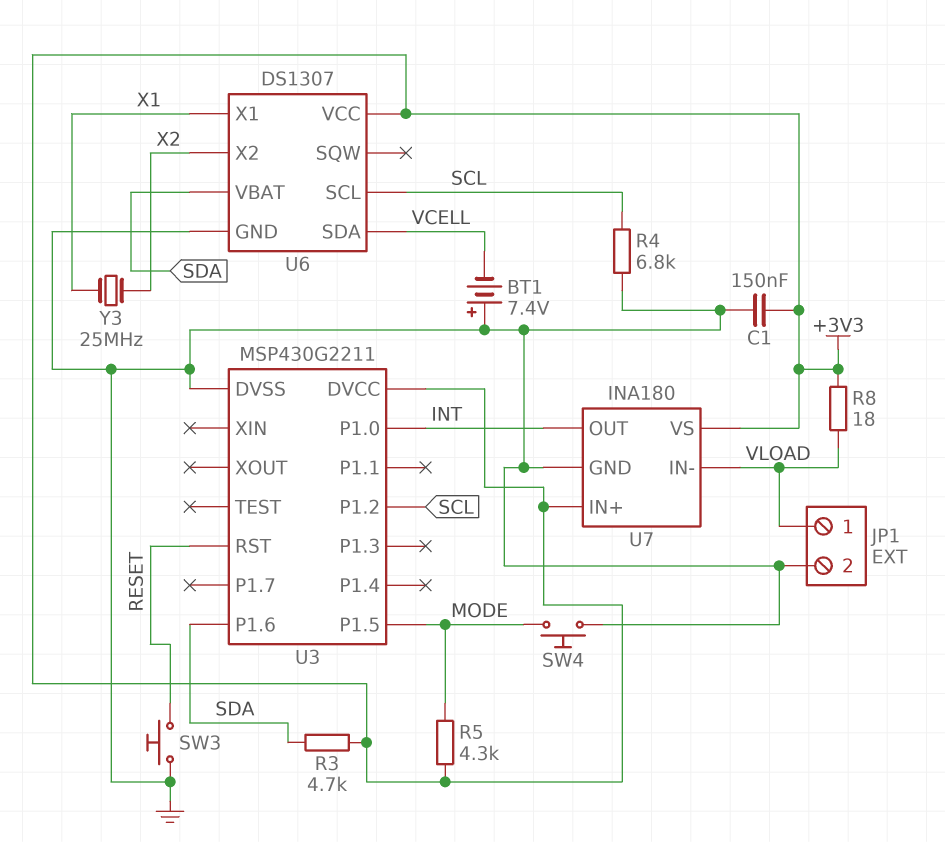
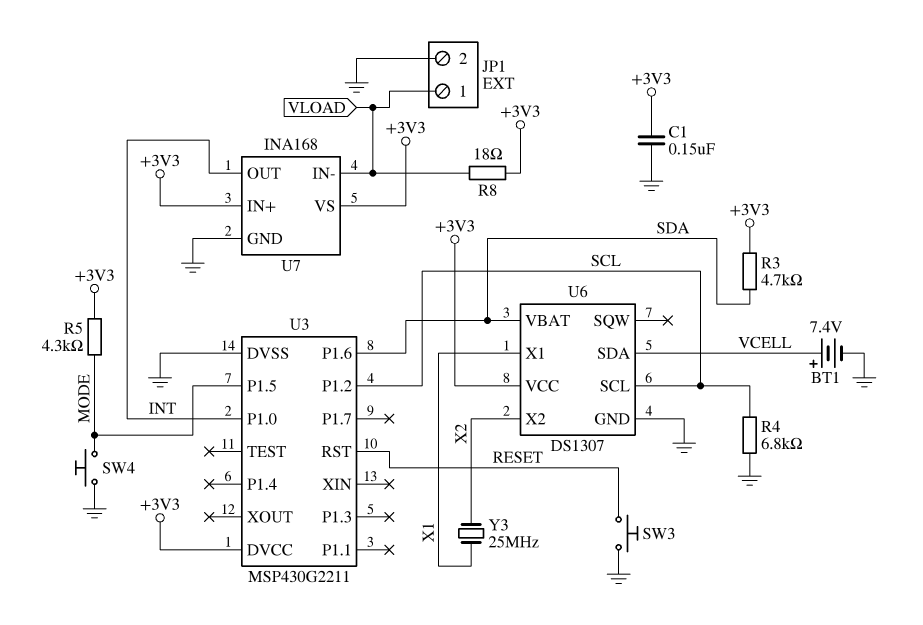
BT1: 7.4V (plus GND, minus VCELL) -> 7.4V (plus VCELL, minus GND)
U7: INA180 -> INA168

